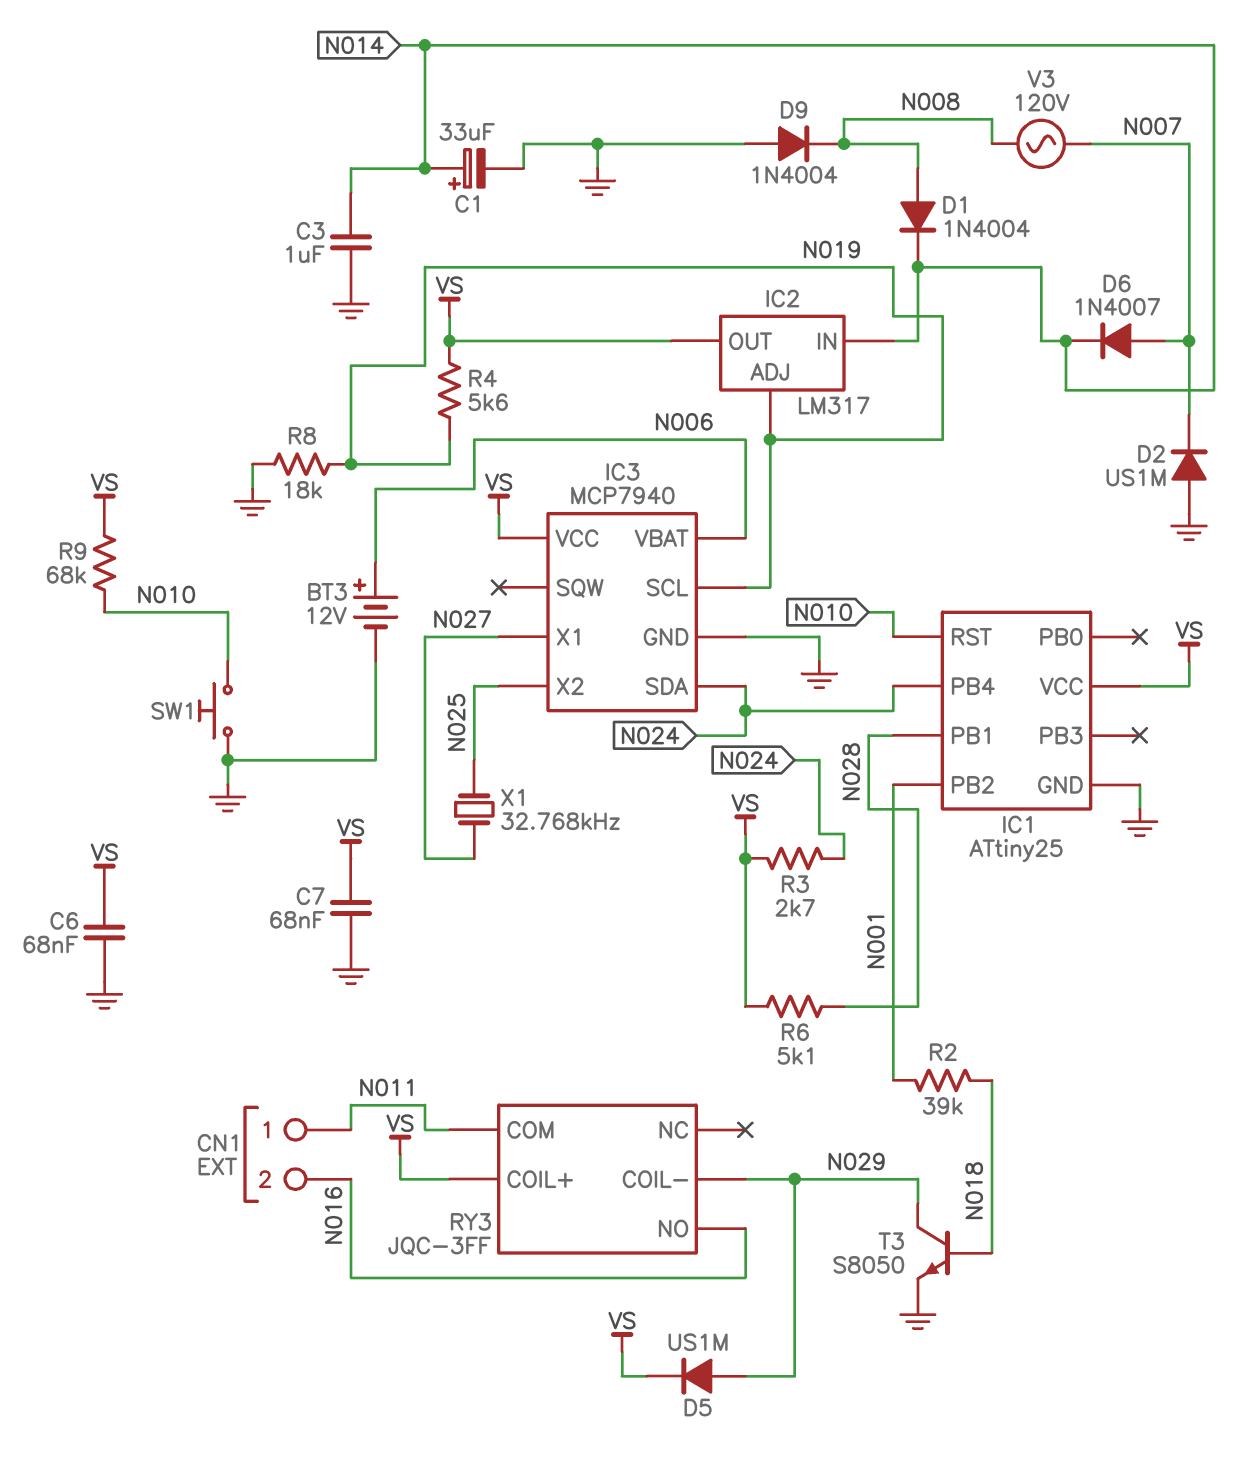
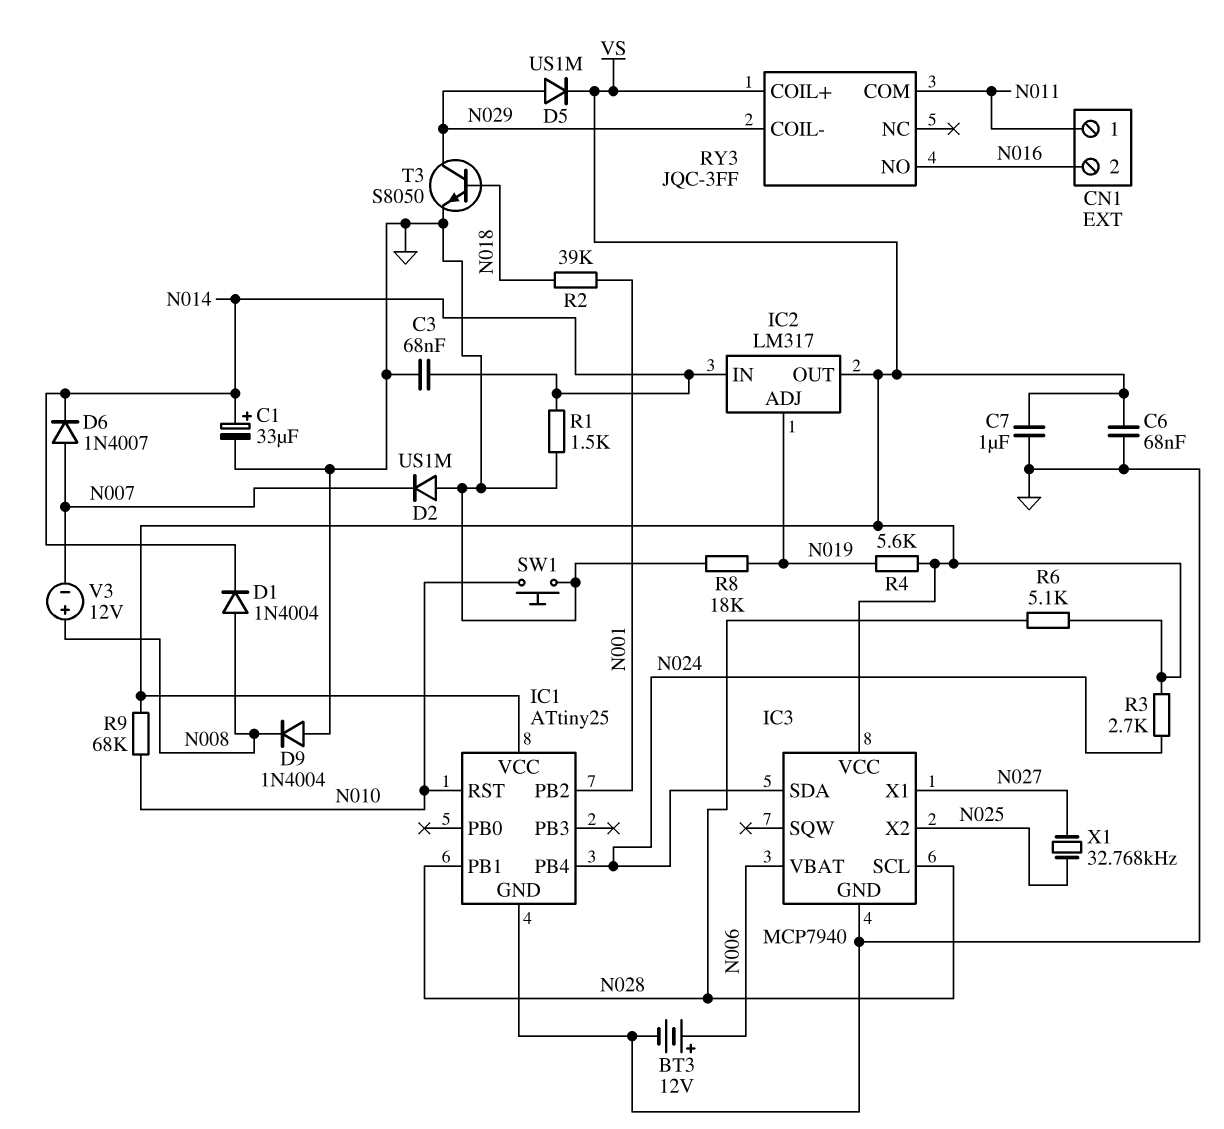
C3: 1uF (GND, N014) -> 68nF (GND, N014)
C7: 68nF (GND, VS) -> 1uF (GND, VS)
IC3 pin SCL: N019 -> N028
R1: none -> 1.5k (GND, N014)
V3: AC 120V (N007, N008) -> 12V (plus N008, minus N007)

